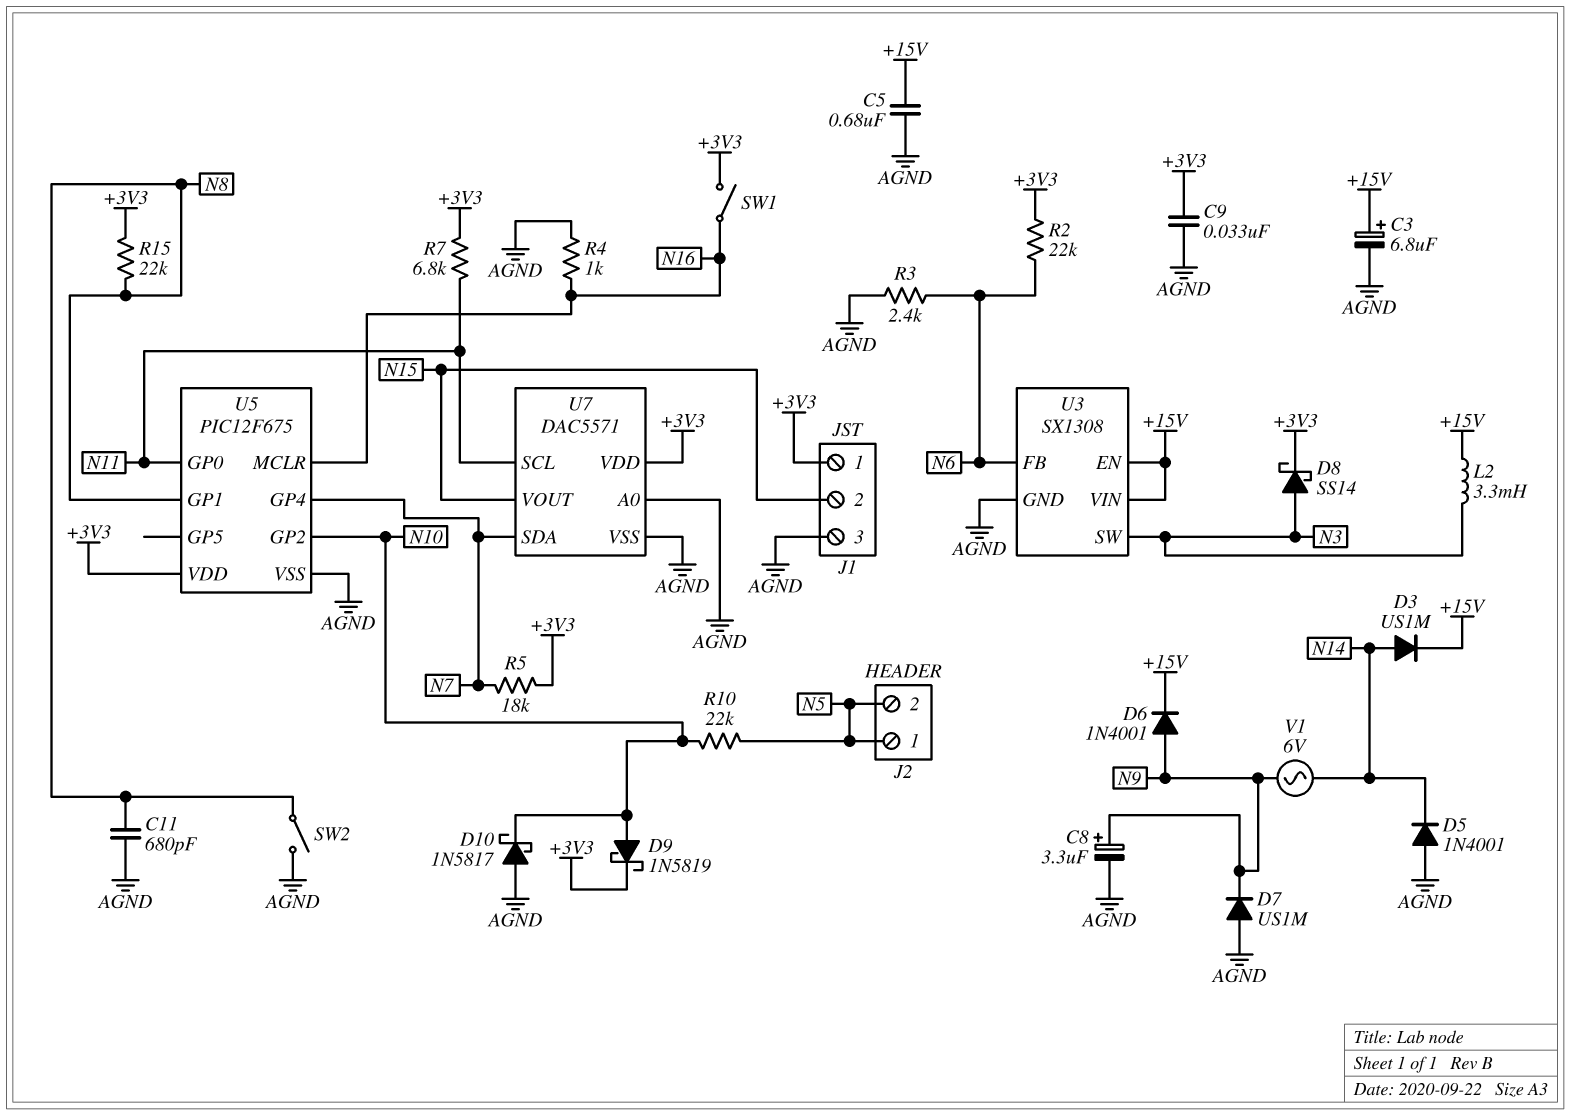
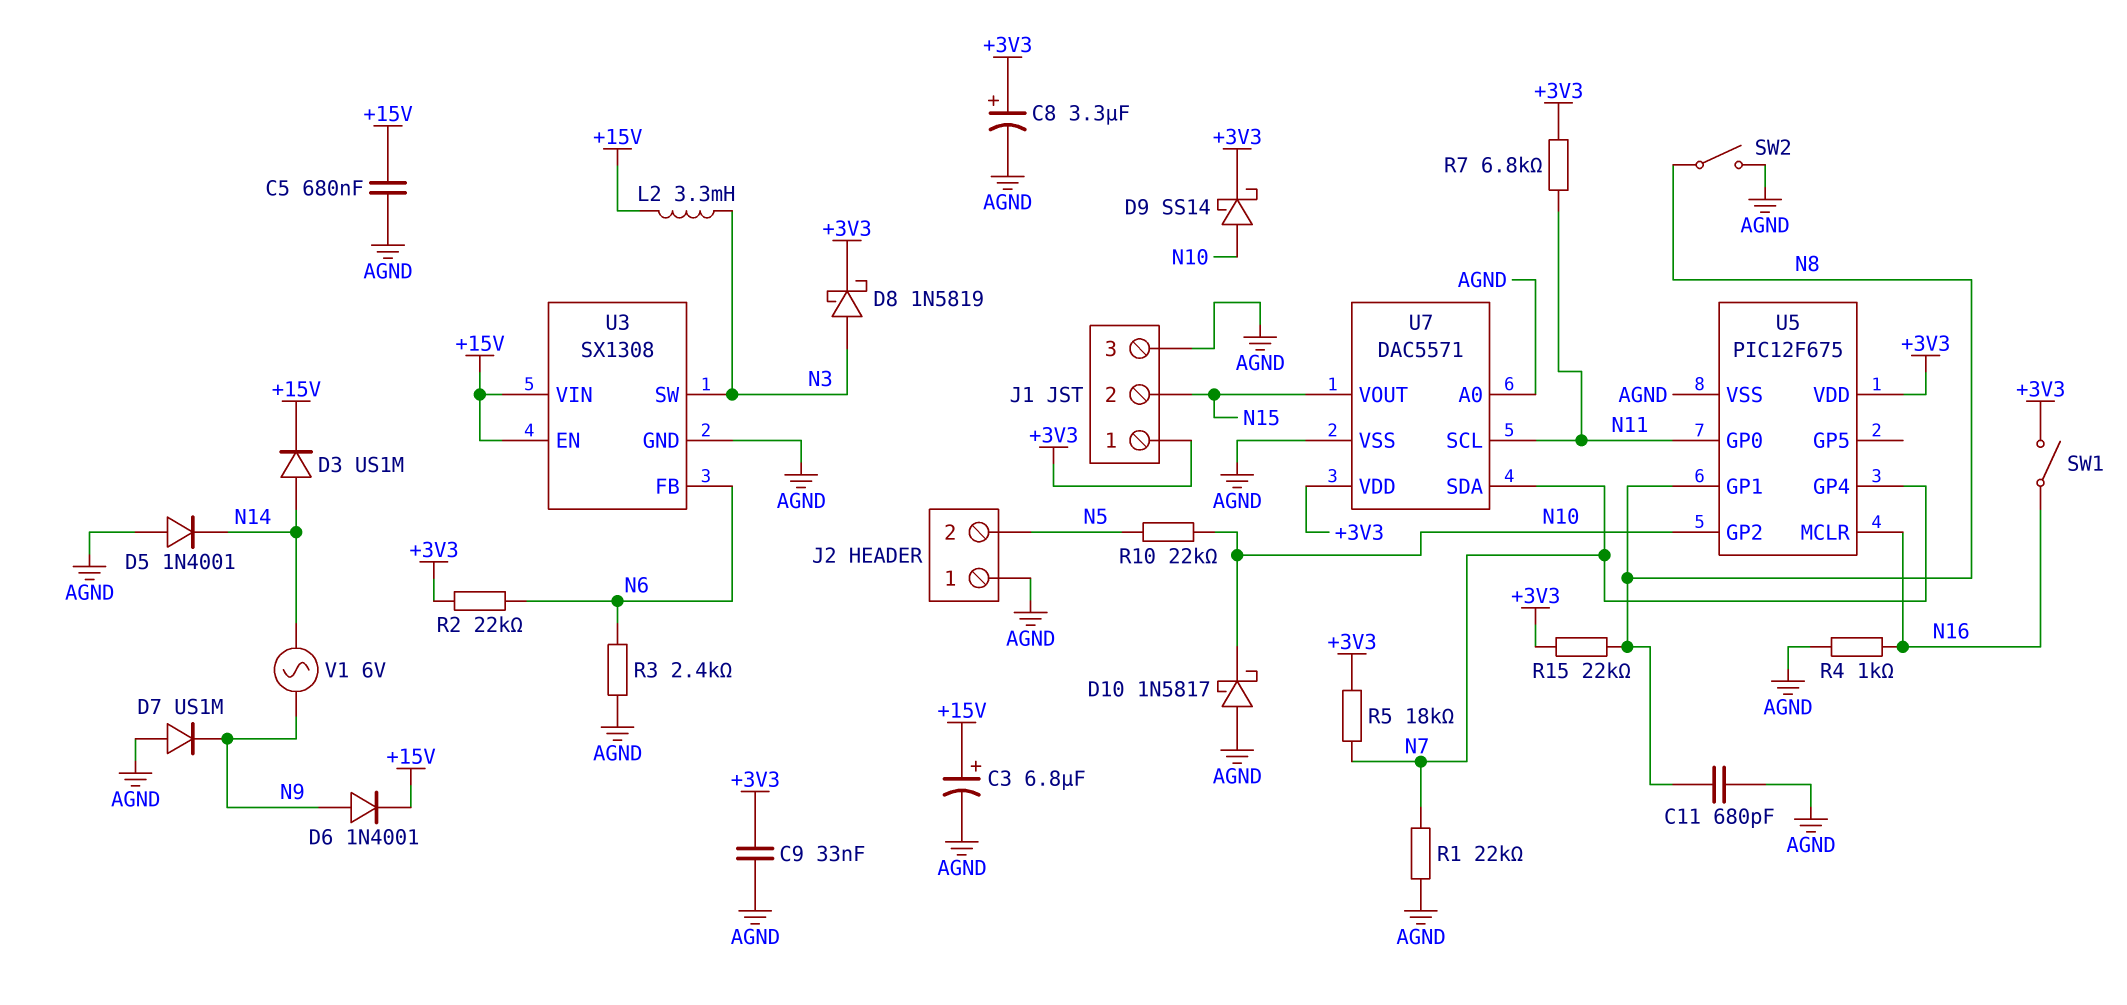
C8: 3.3uF (plus N9, minus AGND) -> 3.3uF (plus +3V3, minus AGND)
D8: schottky SS14 (A N3, K +3V3) -> schottky 1N5819 (A N3, K +3V3)
D9: schottky 1N5819 (A N10, K +3V3) -> schottky SS14 (A N10, K +3V3)
J2 pin 1: N5 -> AGND
R1: none -> 22k (AGND, N7)

